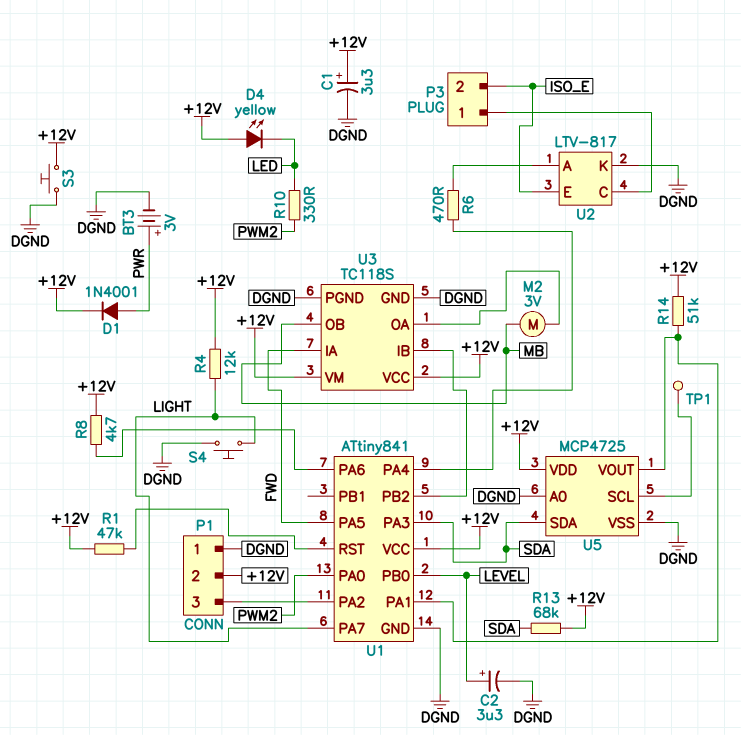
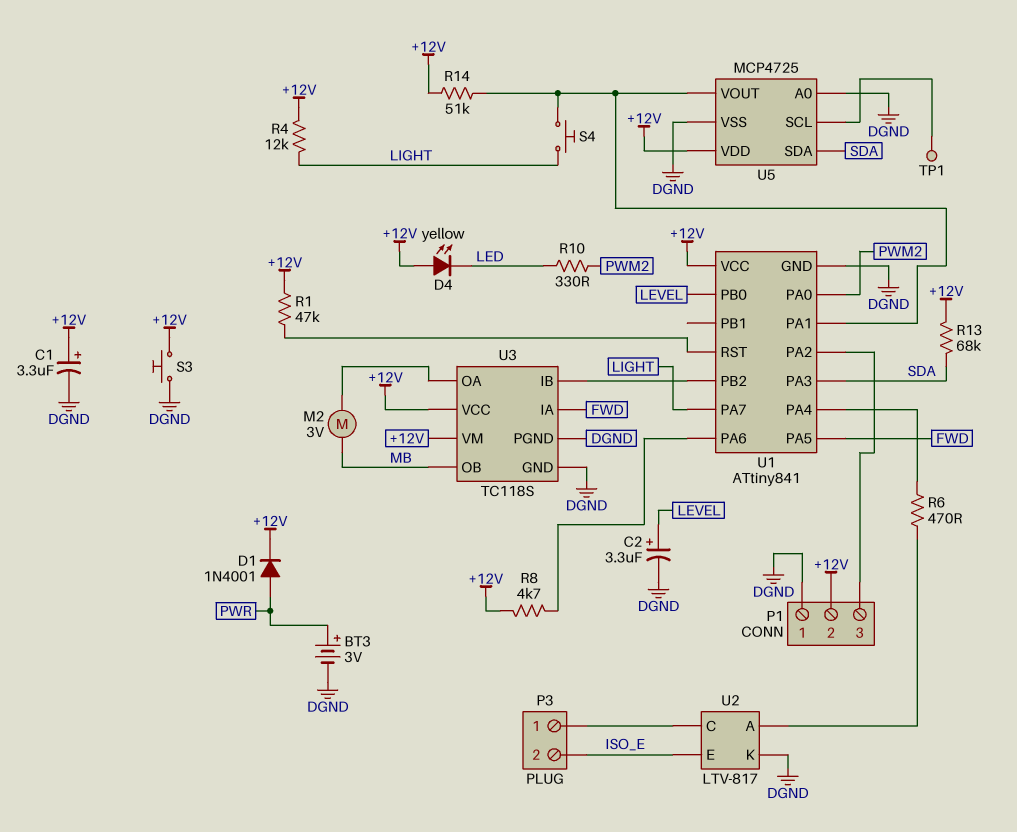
S4: button (DGND, LIGHT) -> button (LIGHT, U1/PA1)

